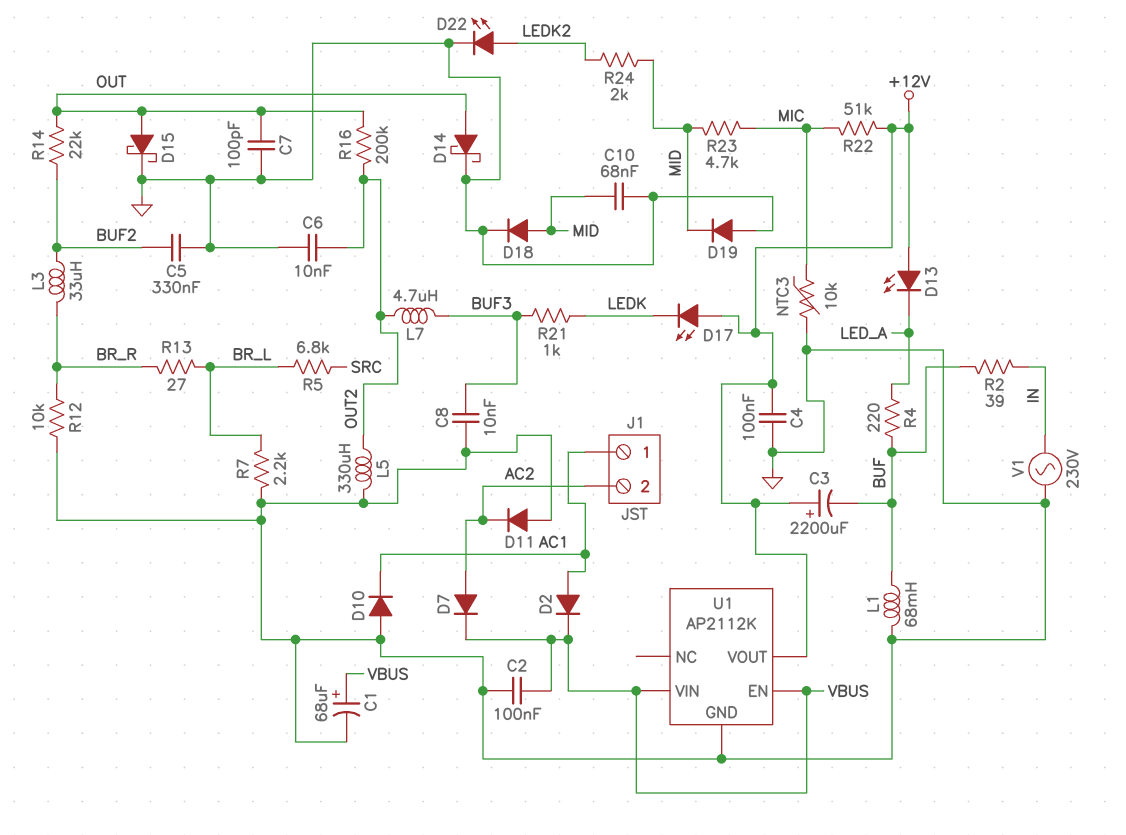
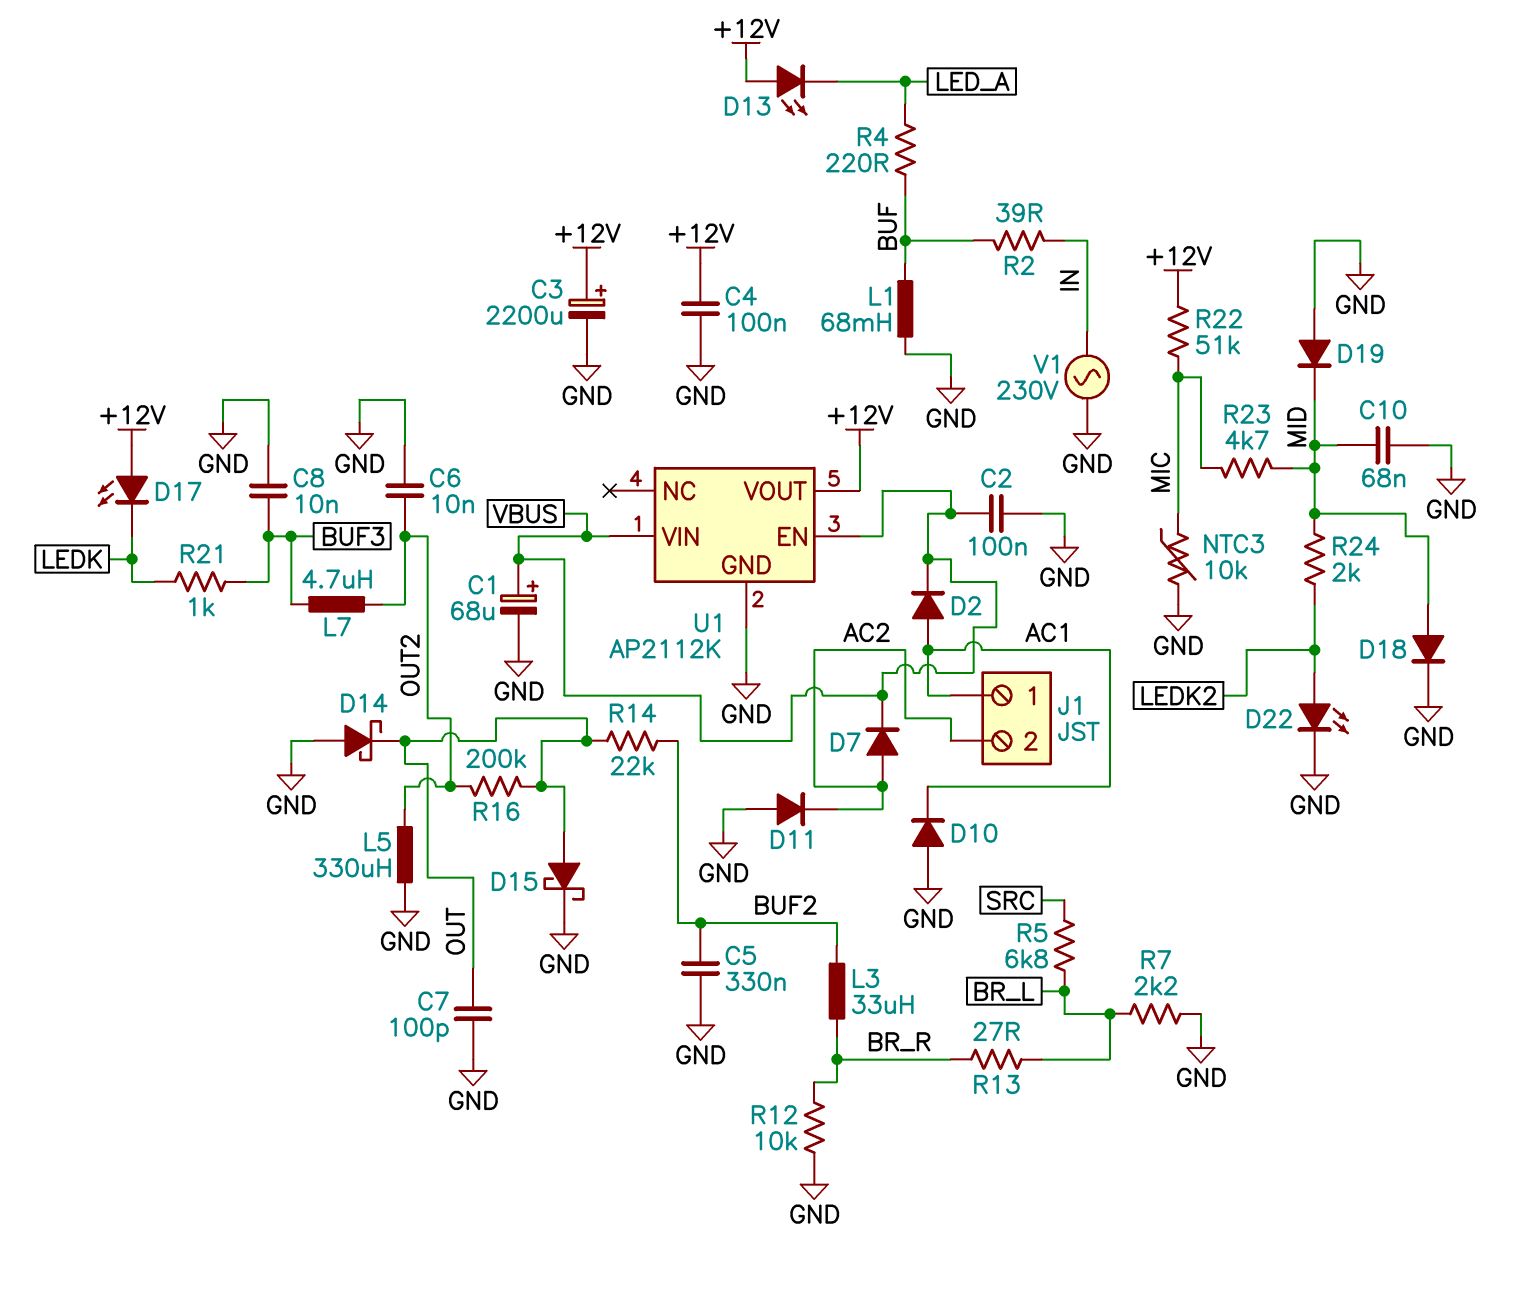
C3: 2200uF (plus +12V, minus BUF) -> 2200uF (plus +12V, minus GND)
D14: schottky (A OUT, K GND) -> schottky (A GND, K OUT)

